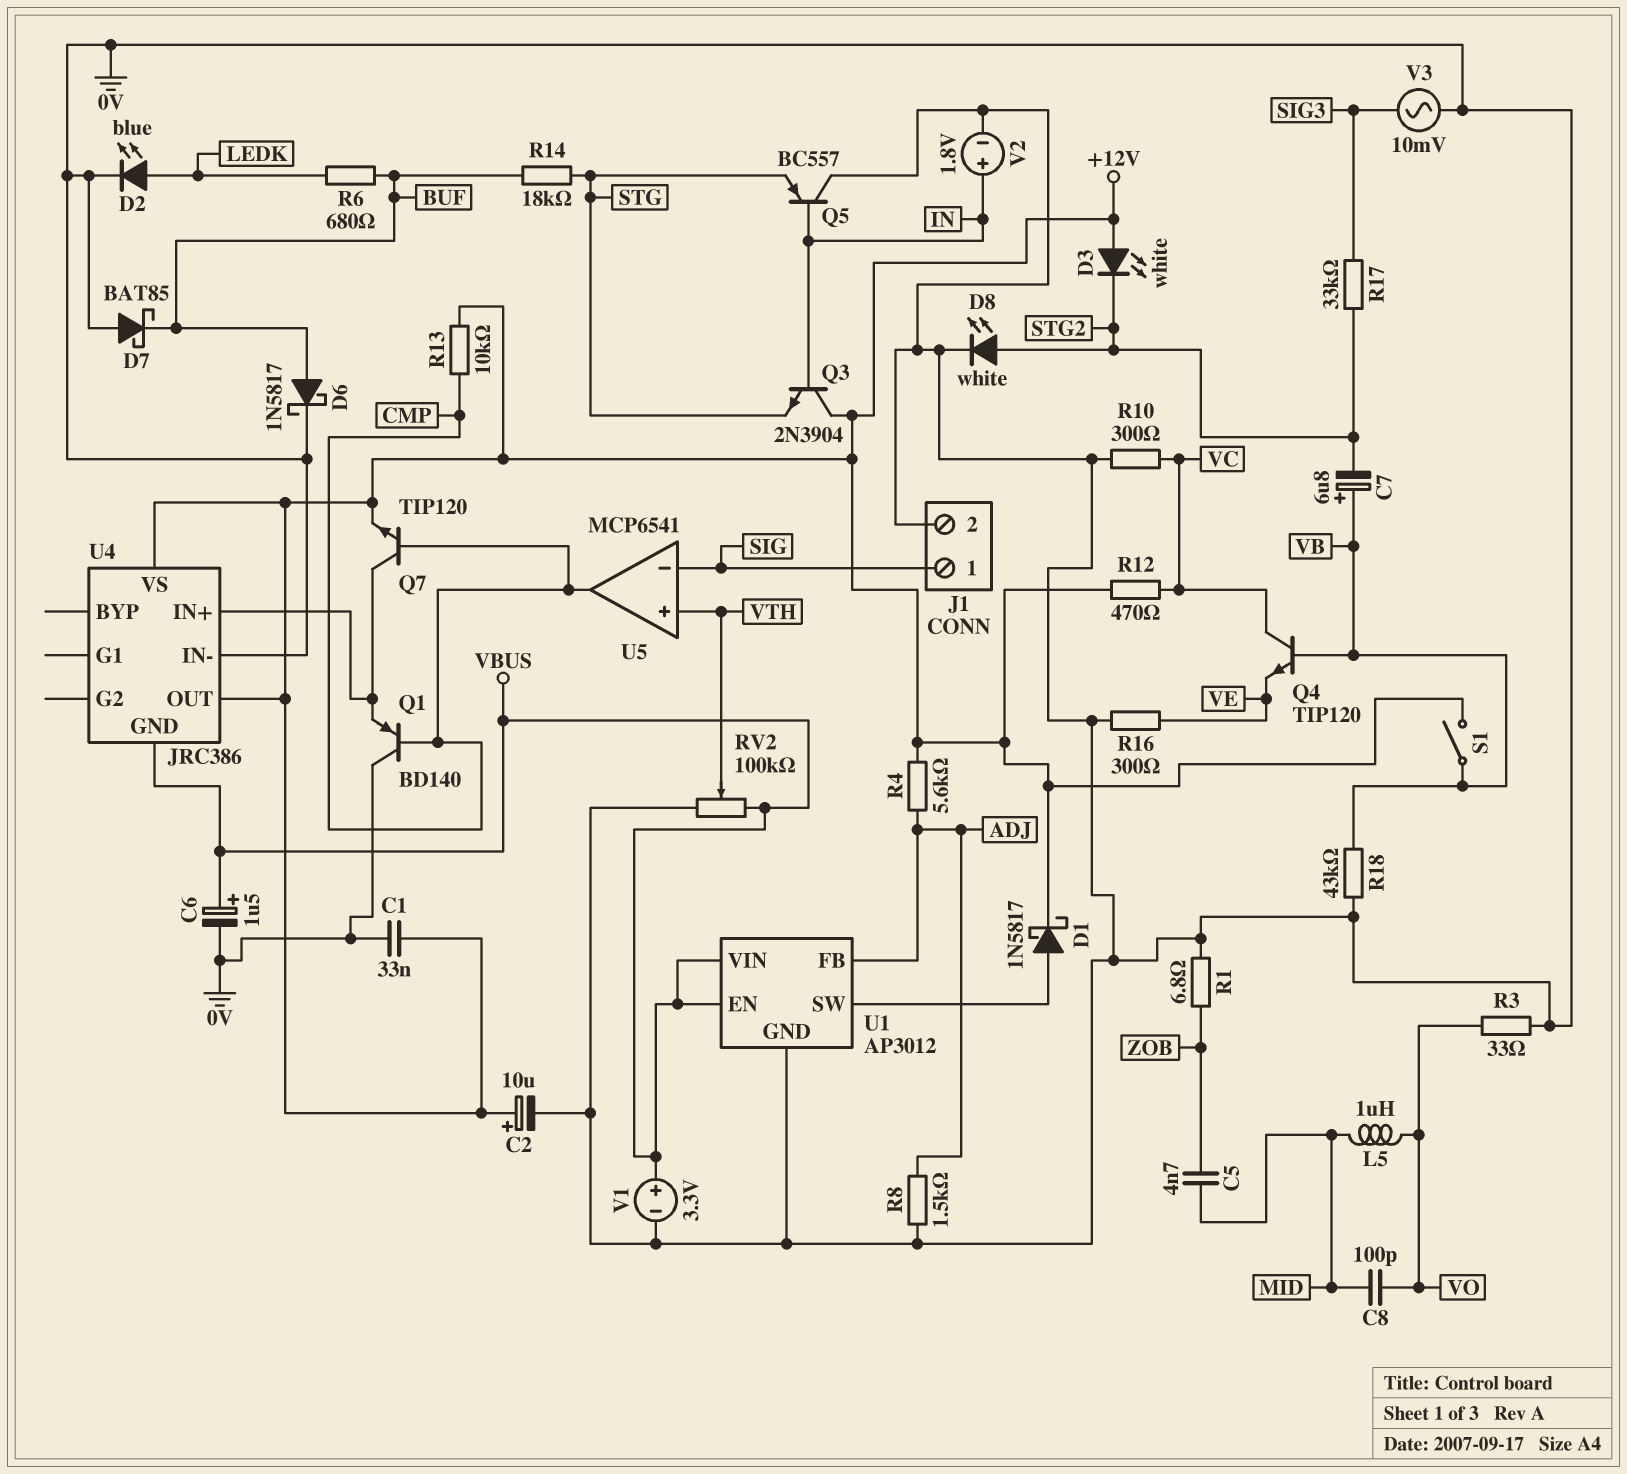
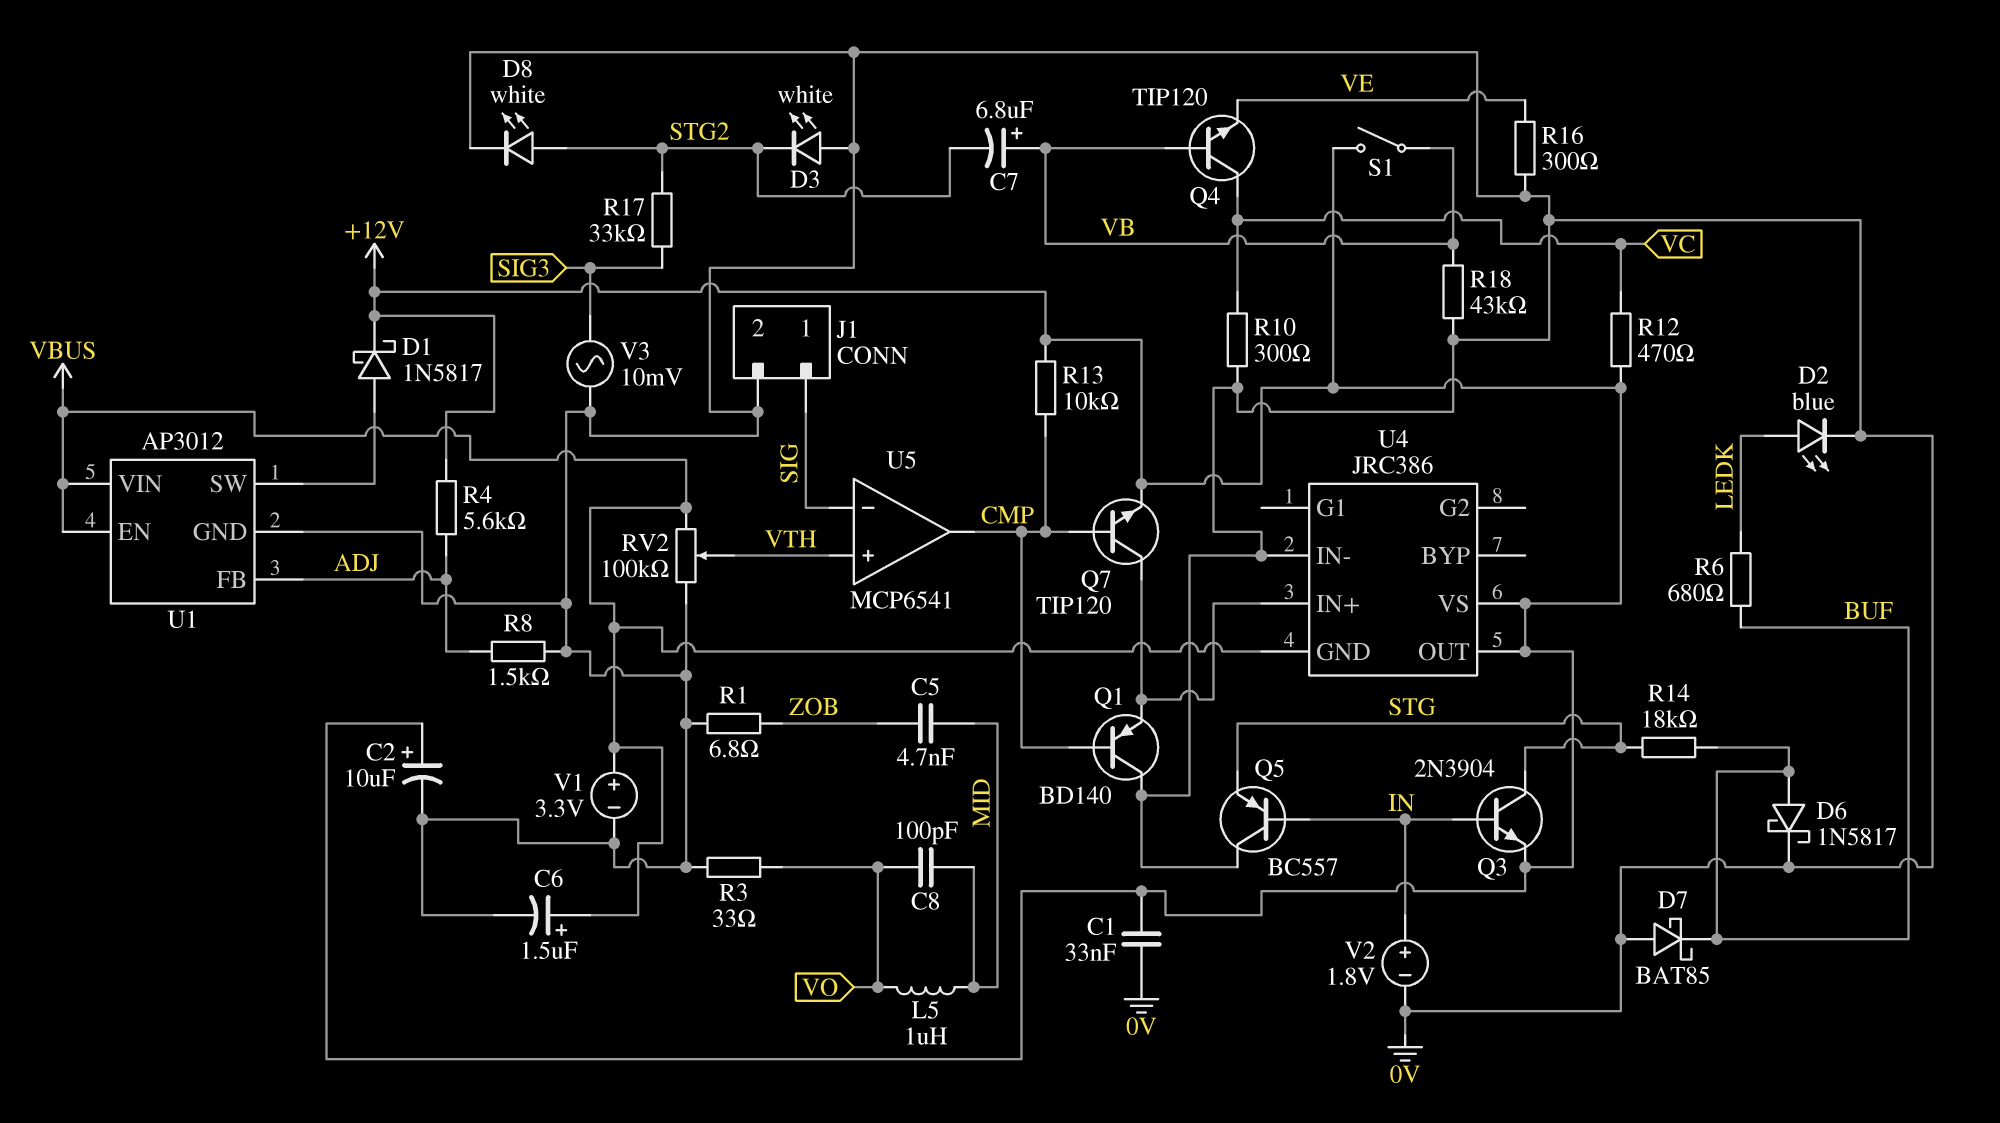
D3: LED white (A +12V, K STG2) -> LED white (A 0V, K STG2)
Q3: NPN 2N3904 (B IN, C +12V, E STG) -> NPN 2N3904 (B IN, C STG, E +12V)

